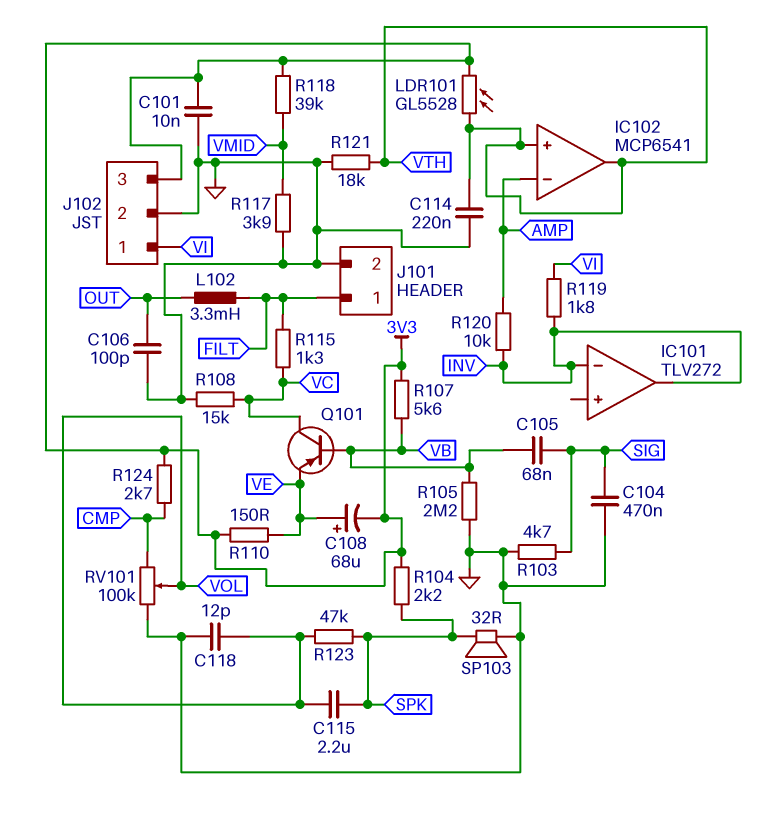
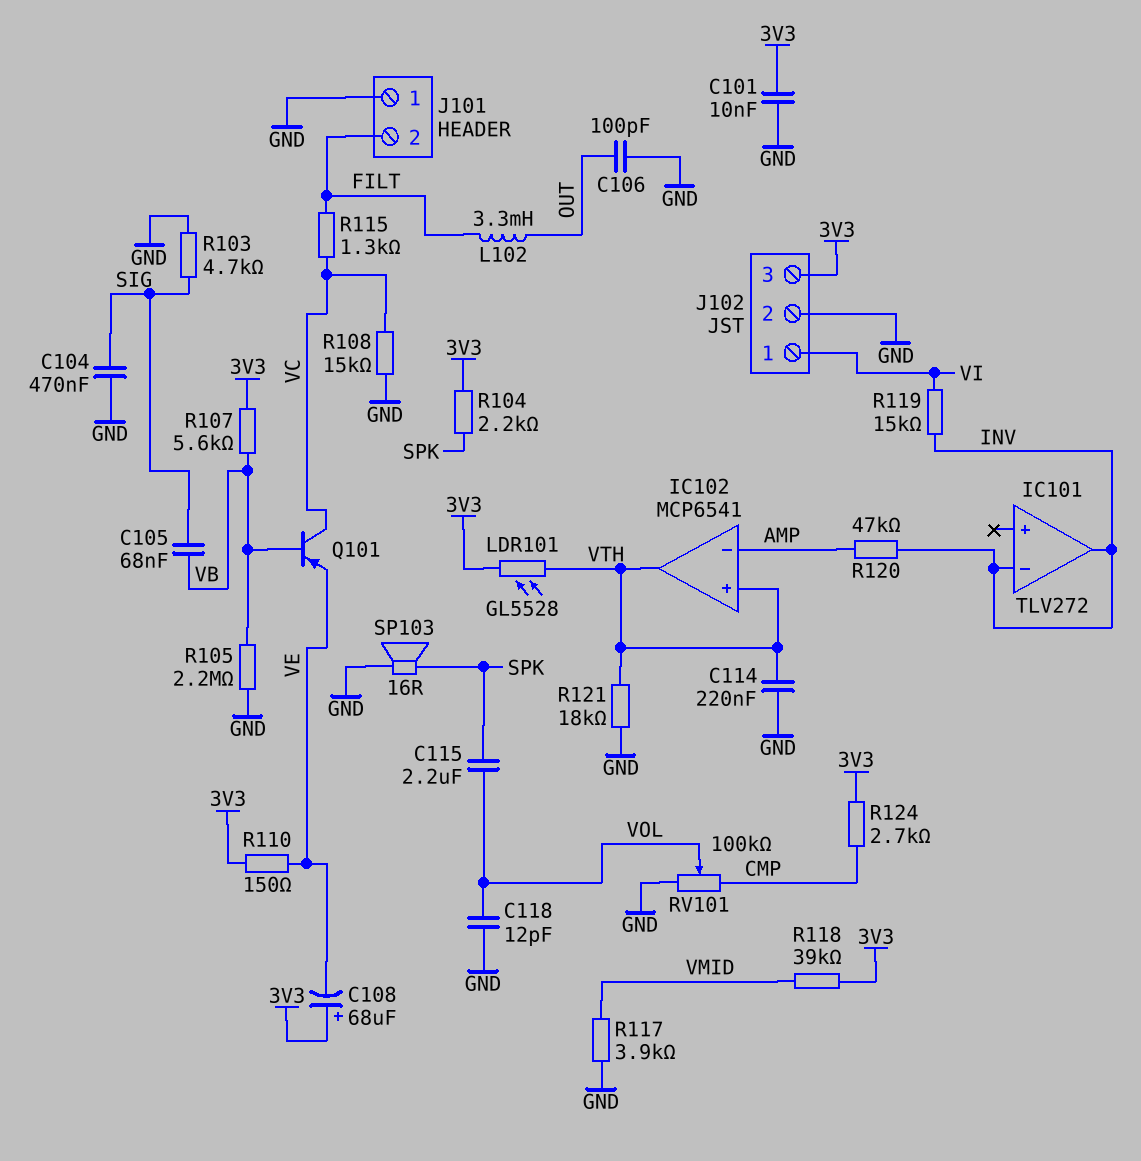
C108: 68uF (plus VE, minus 3V3) -> 68uF (plus 3V3, minus VE)
J101 pin 1: FILT -> GND
J101 pin 2: GND -> FILT
R119: 1.8k (INV, VI) -> 15k (INV, VI)
R120: 10k (AMP, INV) -> 47k (AMP, INV)
R123: 47k (SPK, VOL) -> none
SP103: speaker 32R (GND, SPK) -> speaker 16R (GND, SPK)

